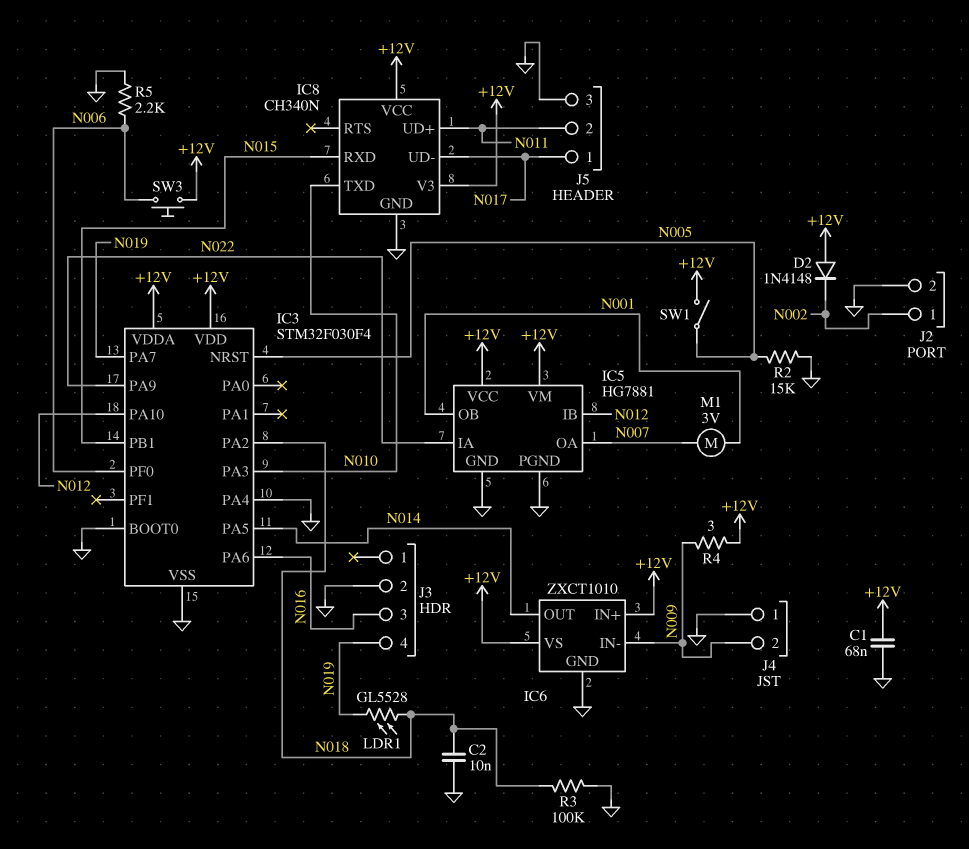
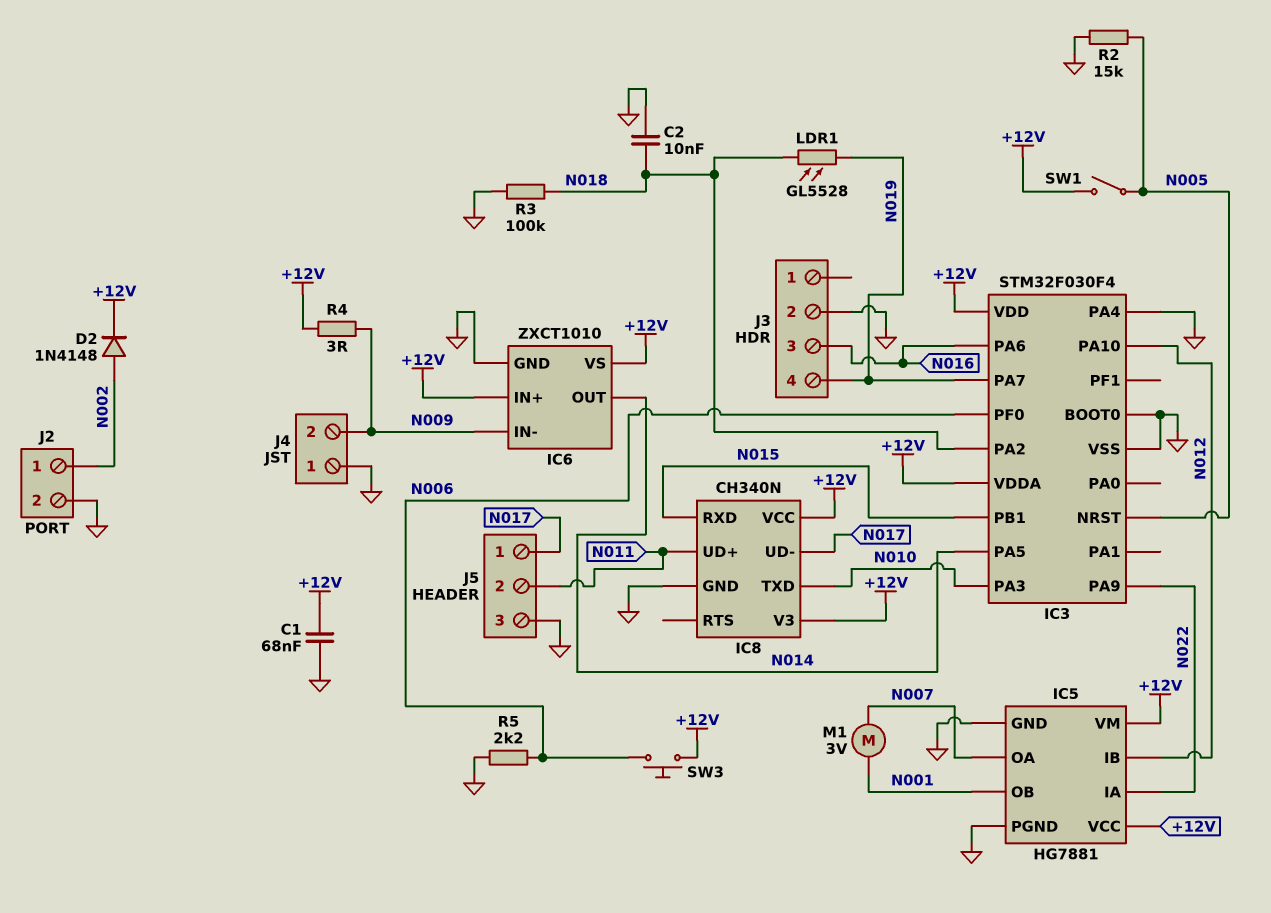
D2: diode 1N4148 (A +12V, K N002) -> diode 1N4148 (A N002, K +12V)

